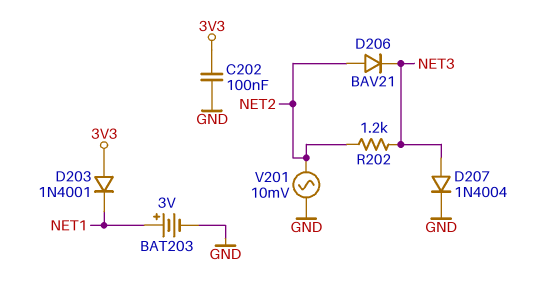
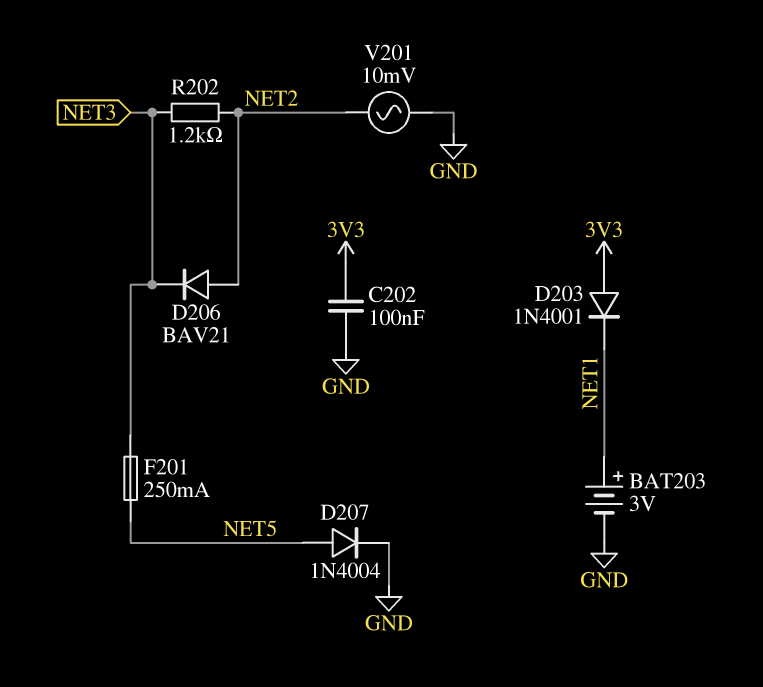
D207: diode 1N4004 (A NET3, K GND) -> diode 1N4004 (A NET5, K GND)
F201: none -> 250mA (NET3, NET5)

